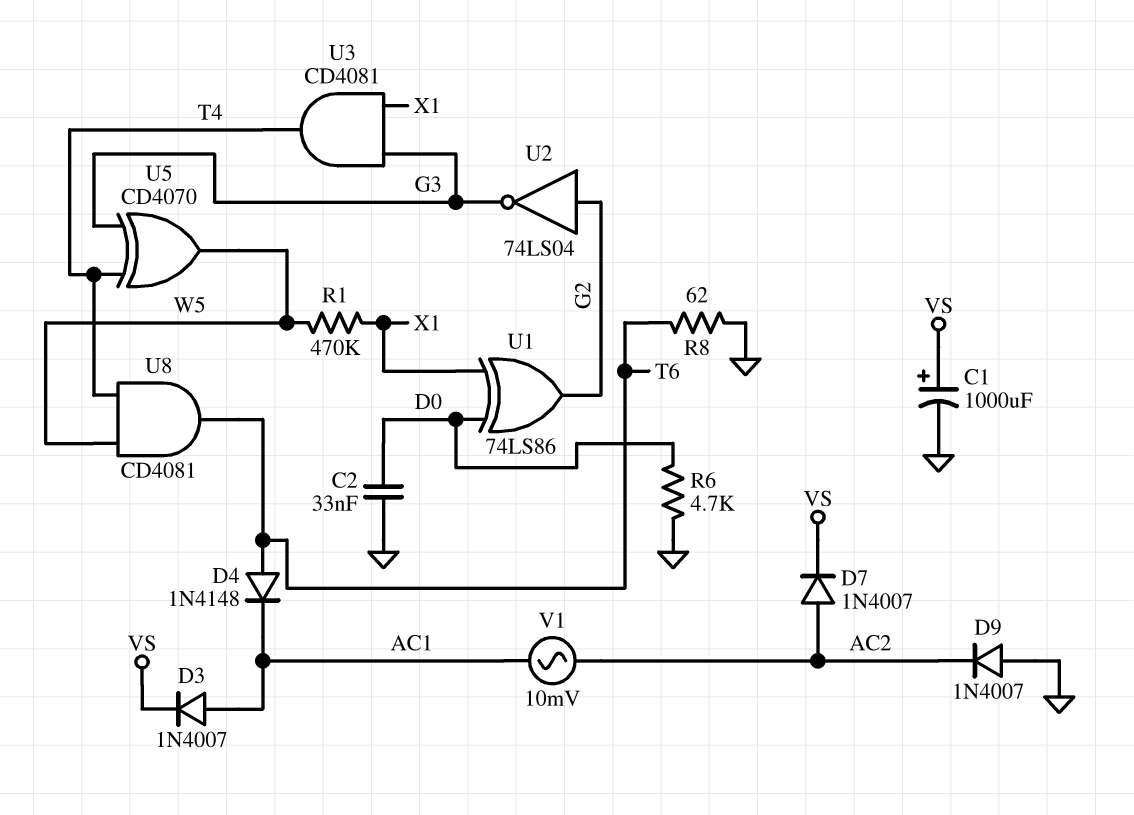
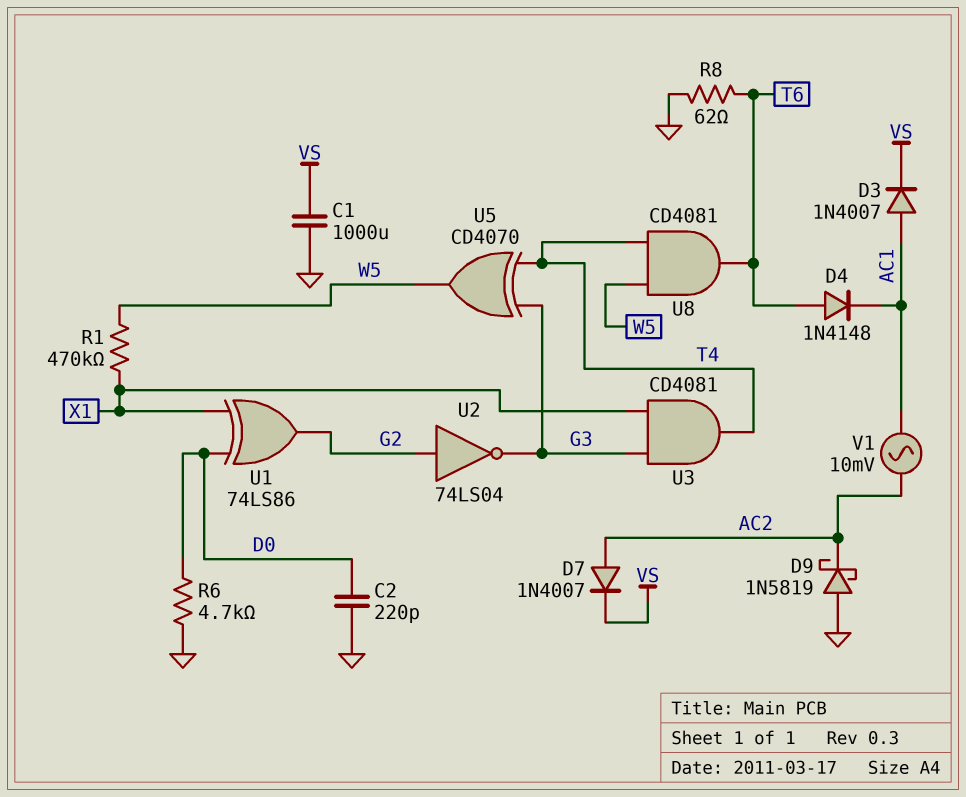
C1: 1000uF (plus VS, minus GND) -> 1000uF (GND, VS)
C2: 33nF (D0, GND) -> 220pF (D0, GND)
D9: diode 1N4007 (A GND, K AC2) -> schottky 1N5819 (A GND, K AC2)

